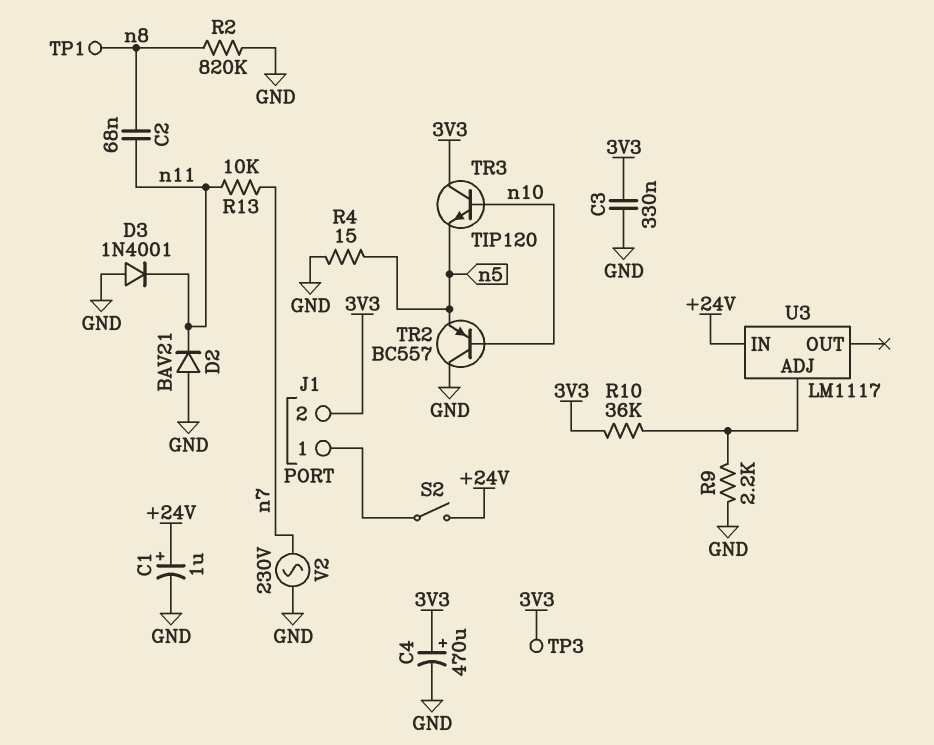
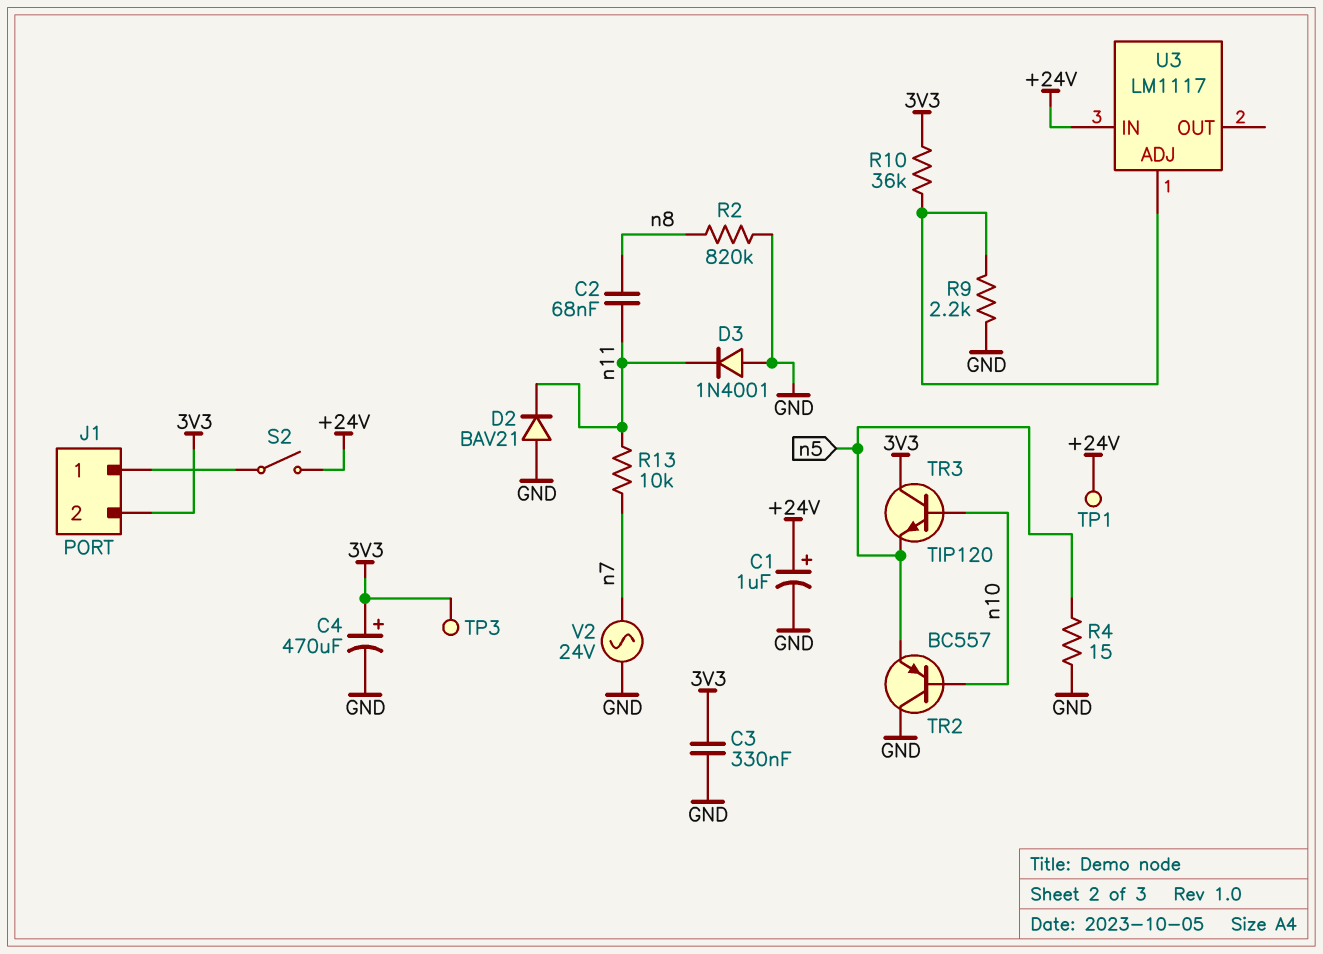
TP1: test point (n8) -> test point (+24V)
V2: AC 230V (GND, n7) -> AC 24V (GND, n7)

